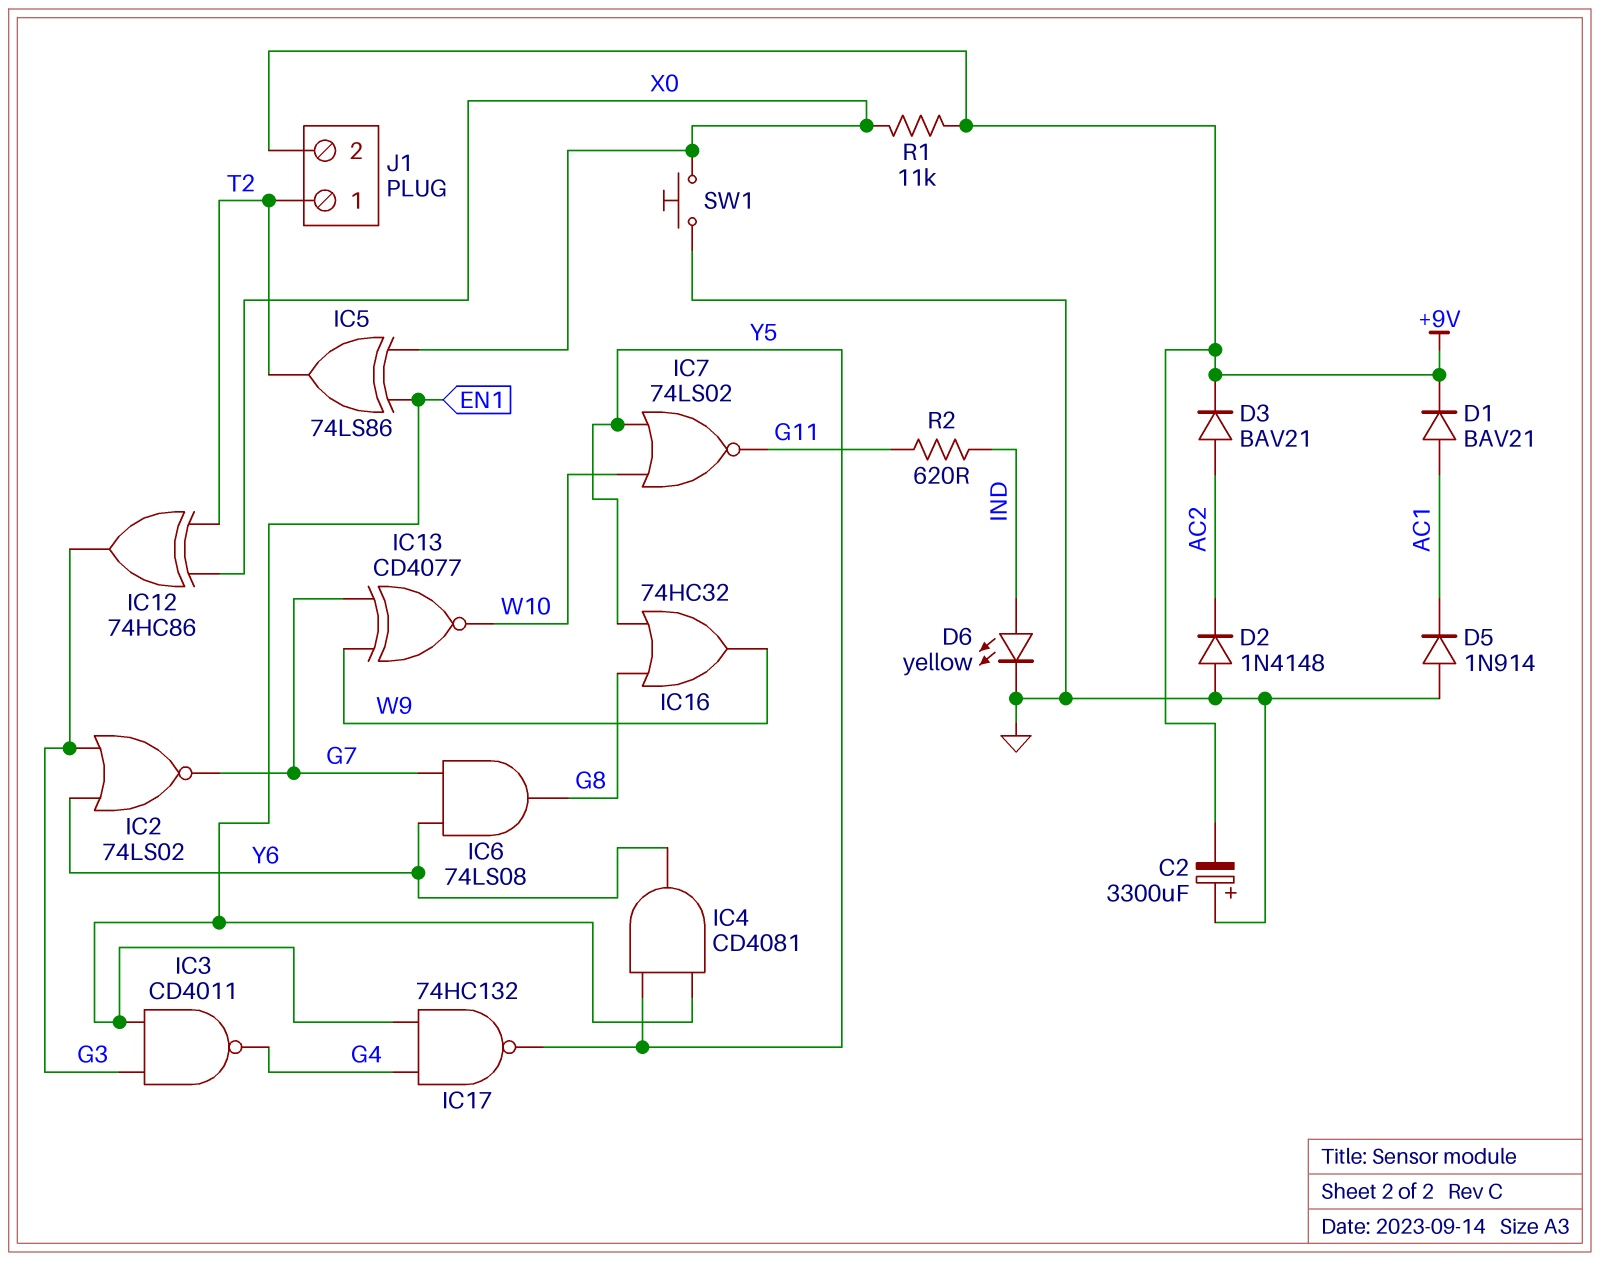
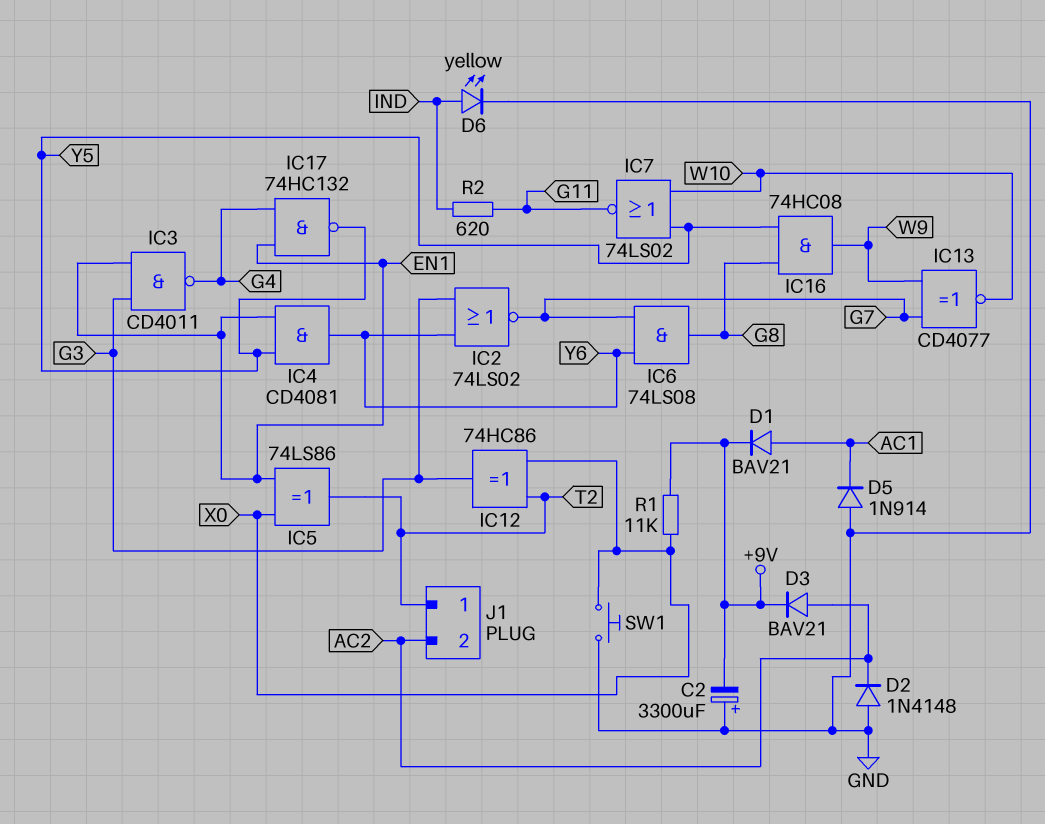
IC16: OR 74HC32 (in G8, in Y5, out W9) -> AND 74HC08 (in G8, in Y5, out W9)
J1 pin 2: +9V -> AC2

